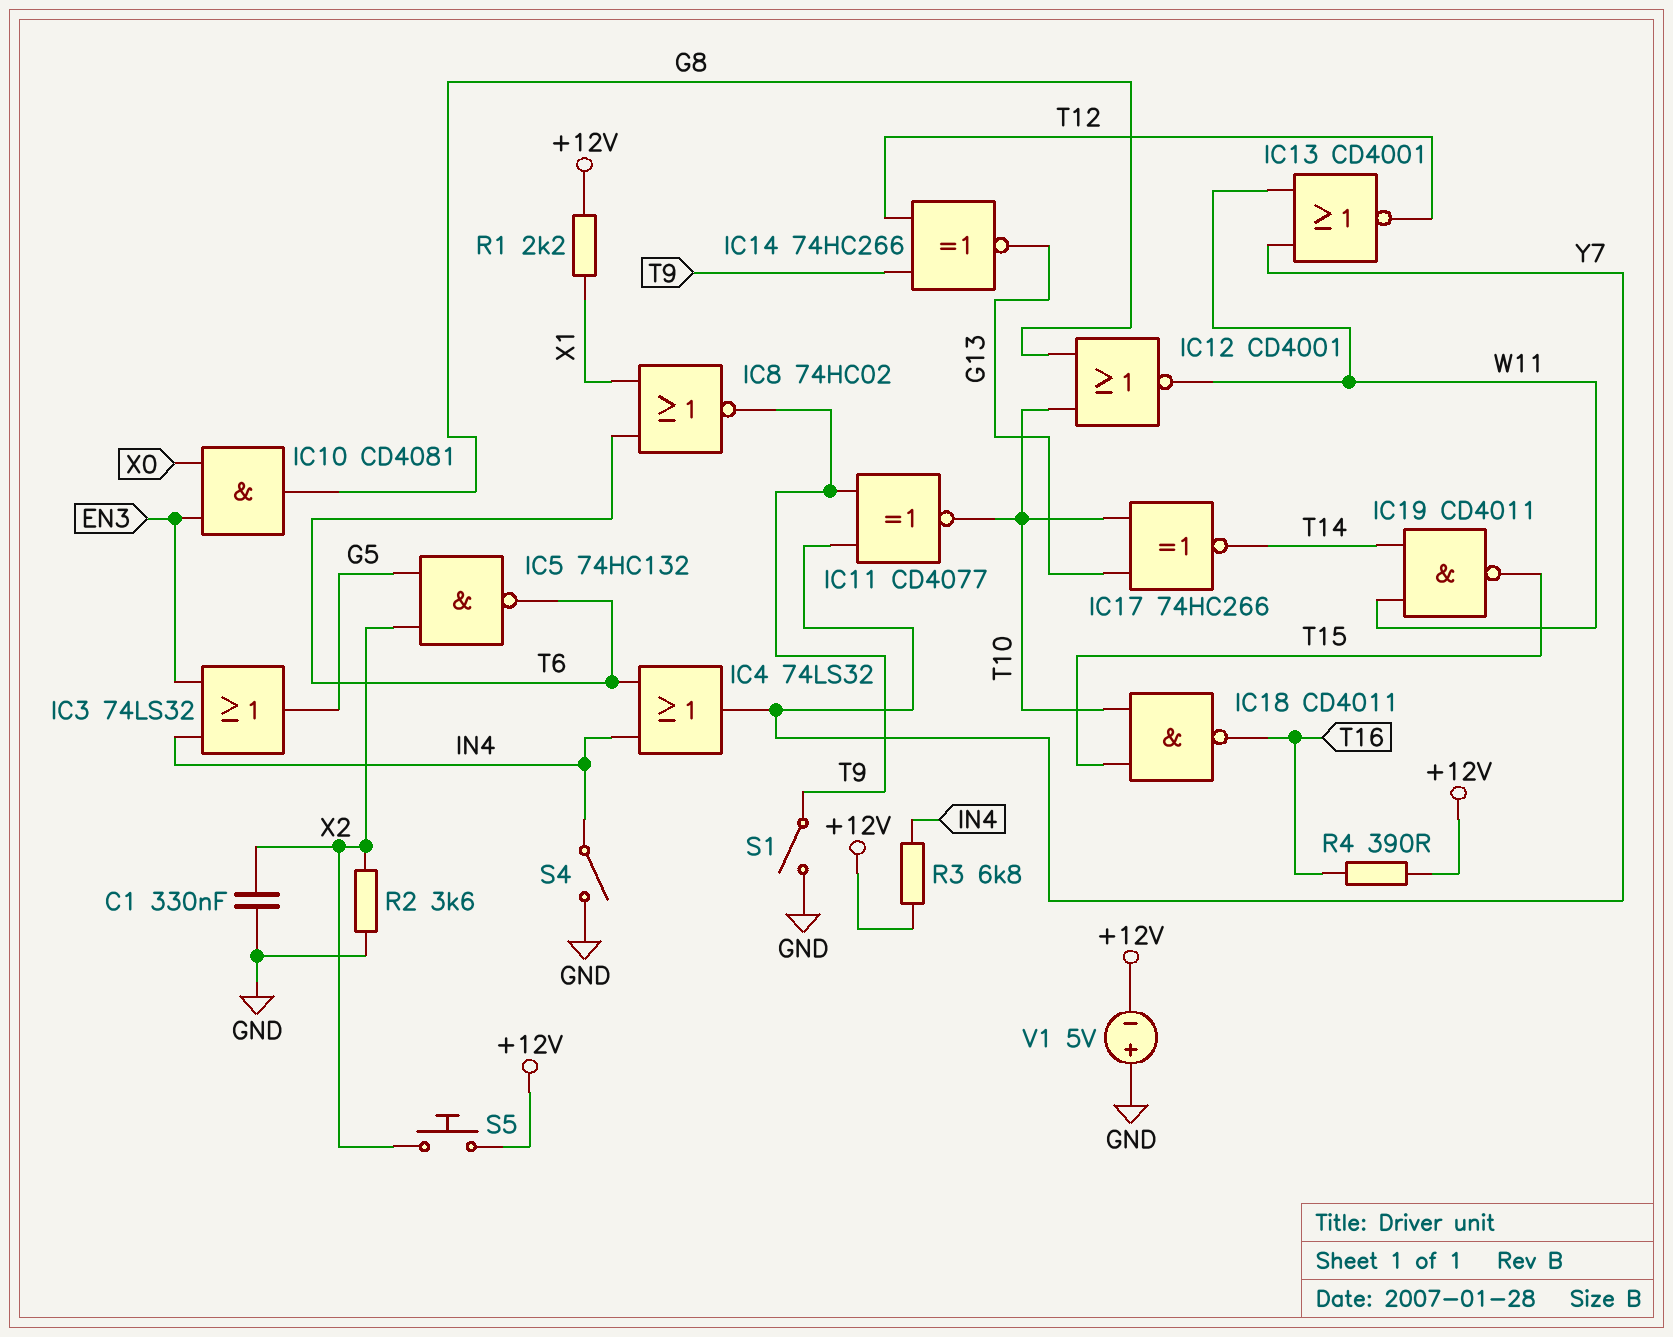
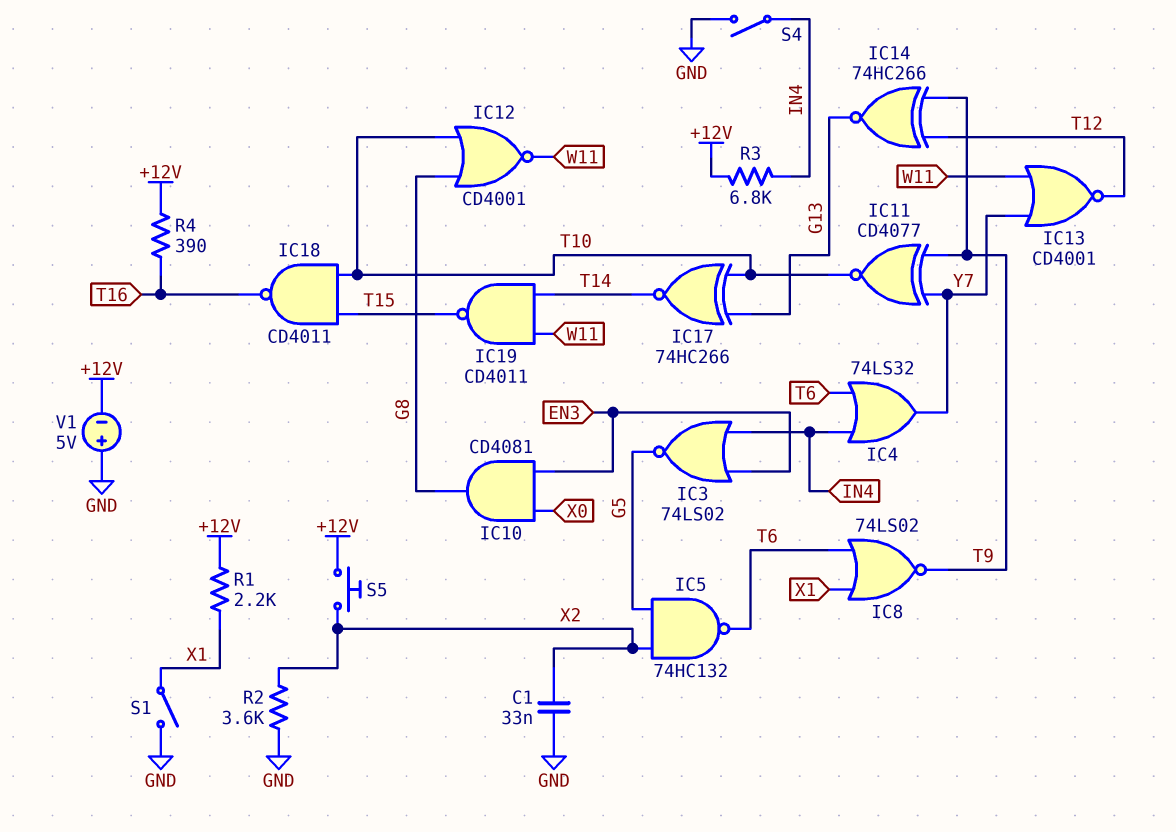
C1: 330nF (GND, X2) -> 33nF (GND, X2)
IC3: OR 74LS32 (in EN3, in IN4, out G5) -> NOR 74LS02 (in EN3, in IN4, out G5)
IC8: NOR 74HC02 (in T6, in X1, out T9) -> NOR 74LS02 (in T6, in X1, out T9)
S1: switch (GND, T9) -> switch (GND, X1)

